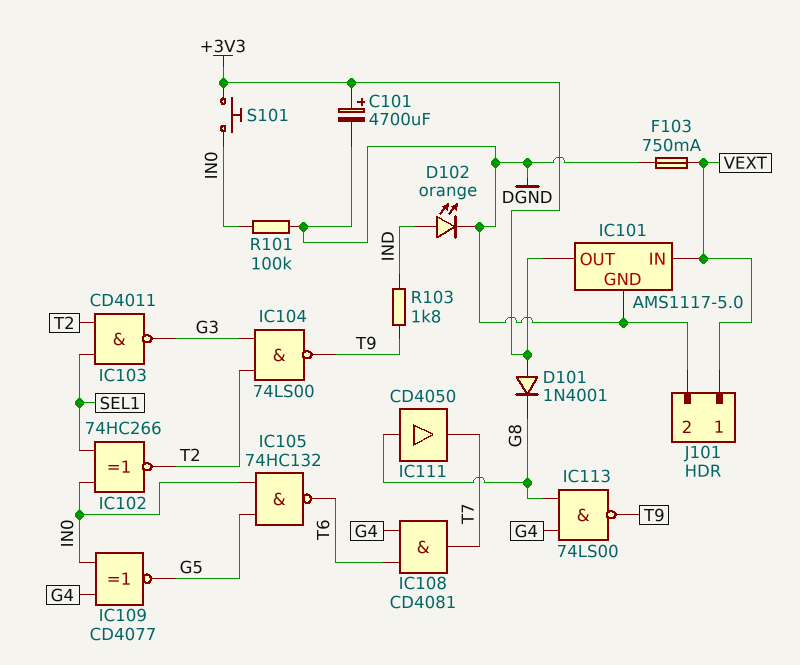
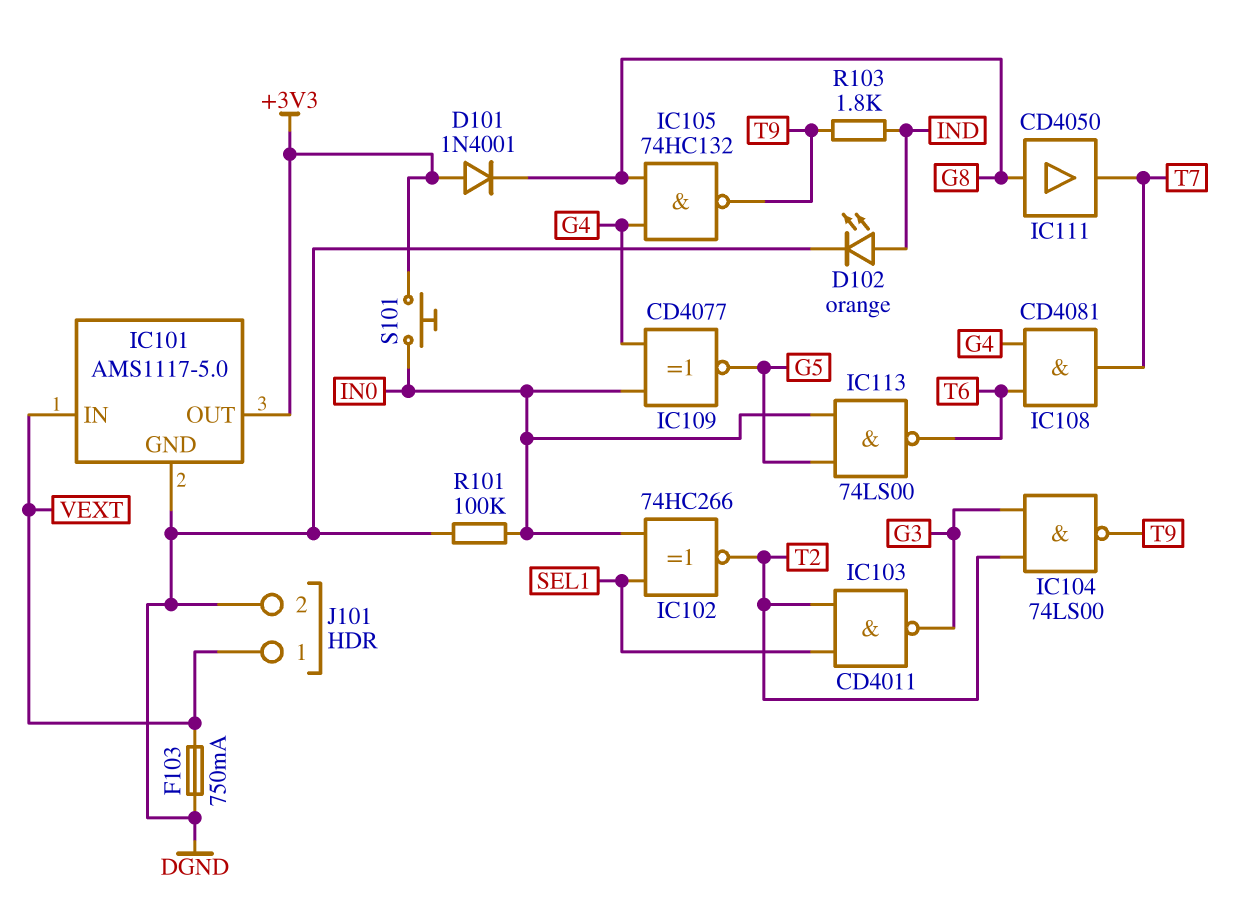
C101: 4700uF (plus +3V3, minus DGND) -> none
IC105: NAND 74HC132 (in G5, in IN0, out T6) -> NAND 74HC132 (in G4, in G8, out T9)
IC113: NAND 74LS00 (in G4, in G8, out T9) -> NAND 74LS00 (in G5, in IN0, out T6)

